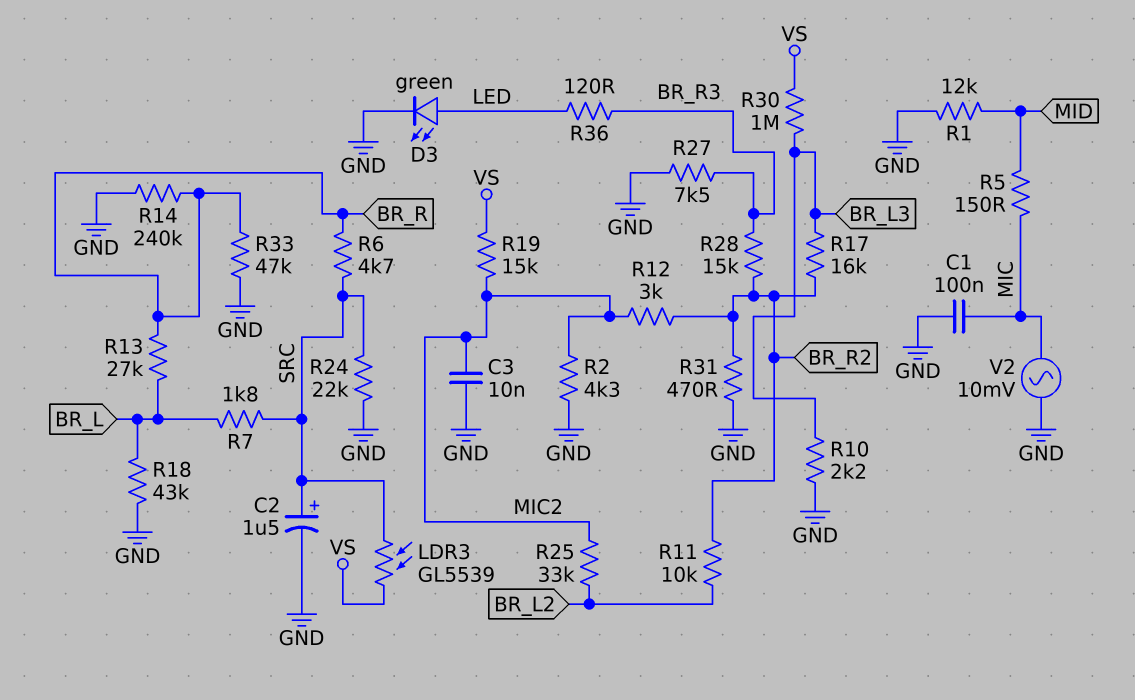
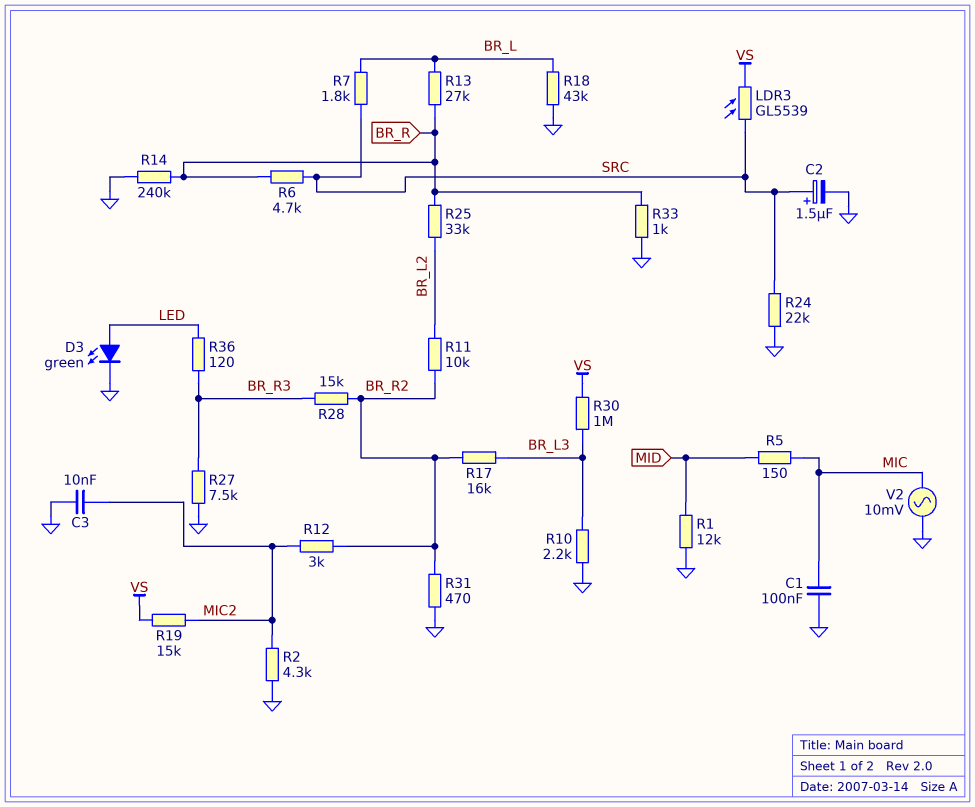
R25: 33k (BR_L2, MIC2) -> 33k (BR_L2, BR_R)
R33: 47k (BR_R, GND) -> 1k (BR_R, GND)

